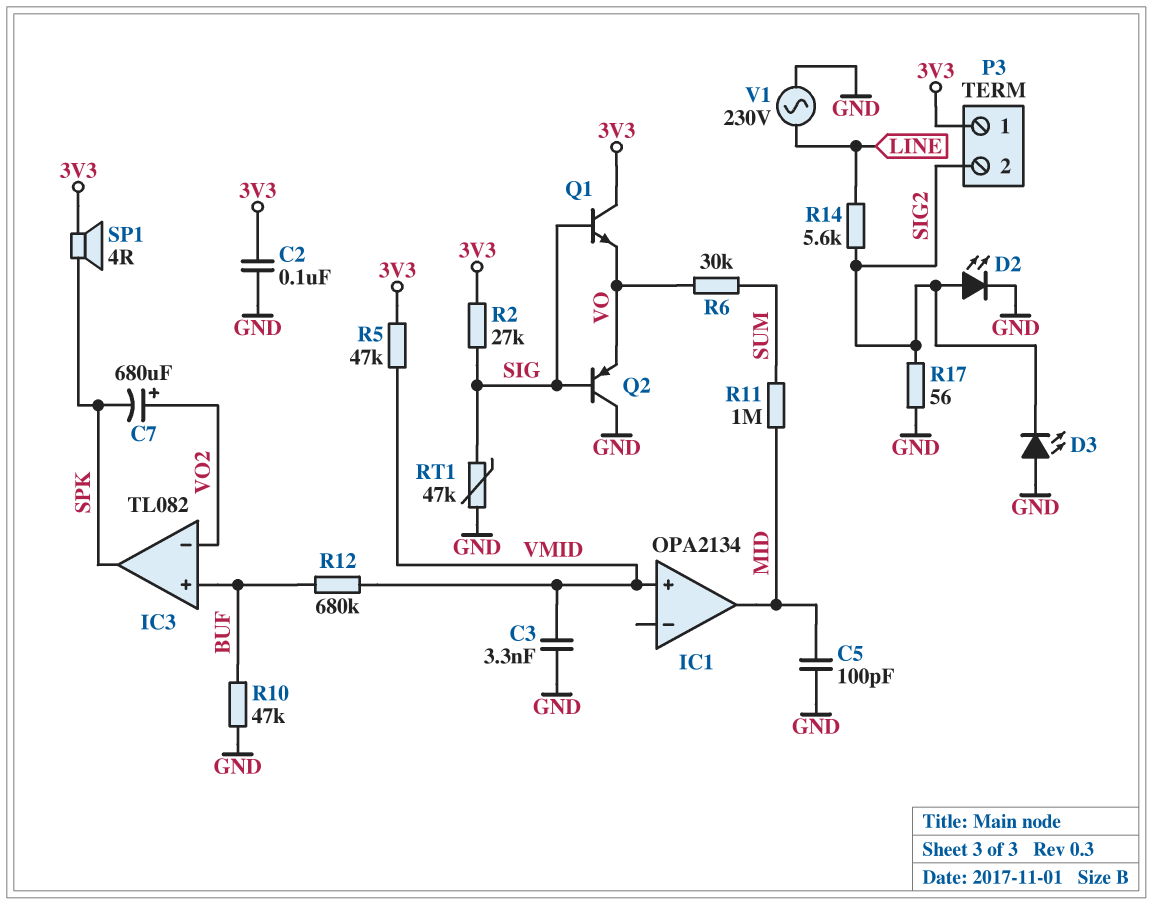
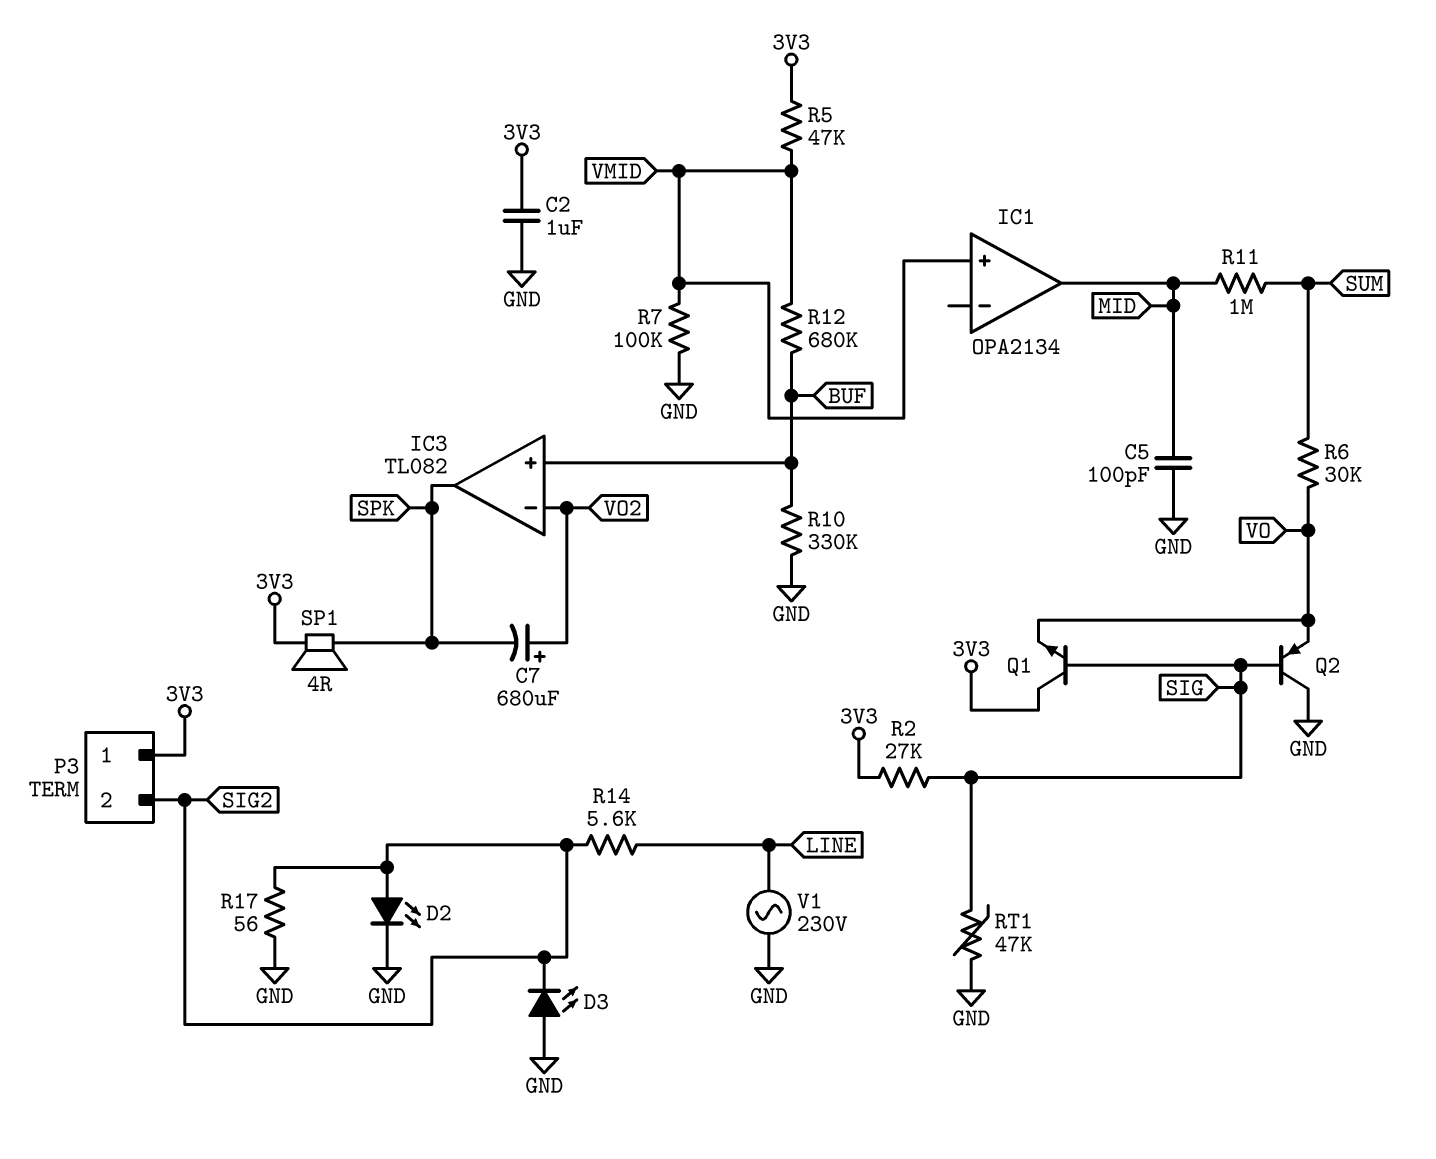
C2: 100nF (3V3, GND) -> 1uF (3V3, GND)
C3: 3.3nF (GND, VMID) -> none
R7: none -> 100k (GND, VMID)
R10: 47k (BUF, GND) -> 330k (BUF, GND)

